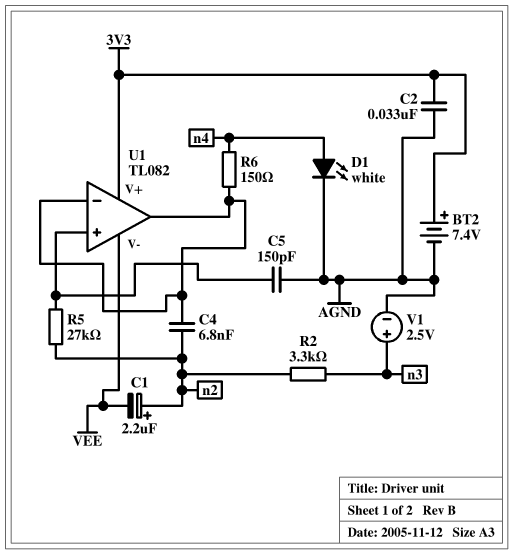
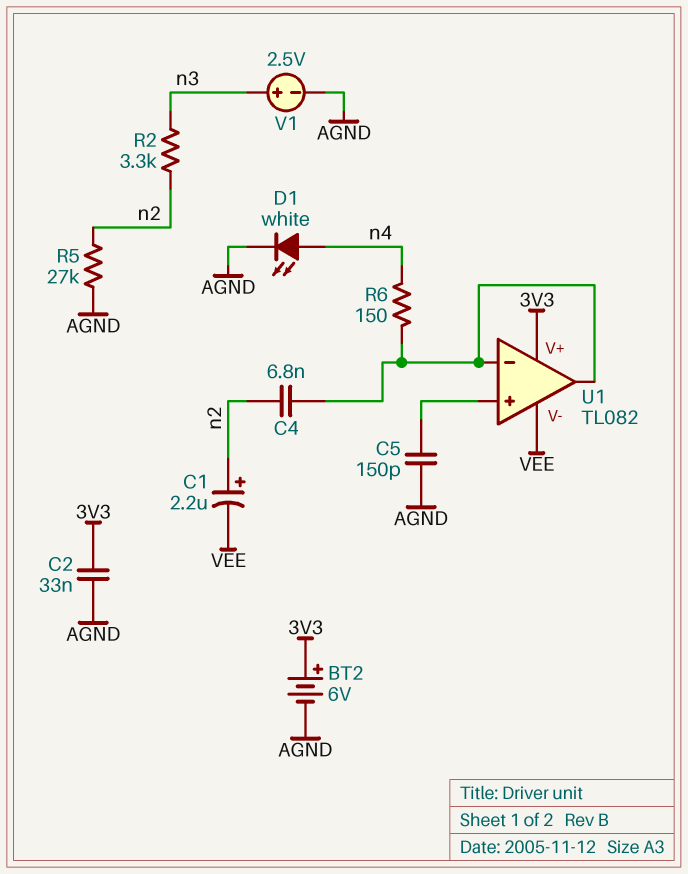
BT2: 7.4V (plus 3V3, minus AGND) -> 6V (plus 3V3, minus AGND)
R5: 27k (U1/in+, n2) -> 27k (AGND, n2)

